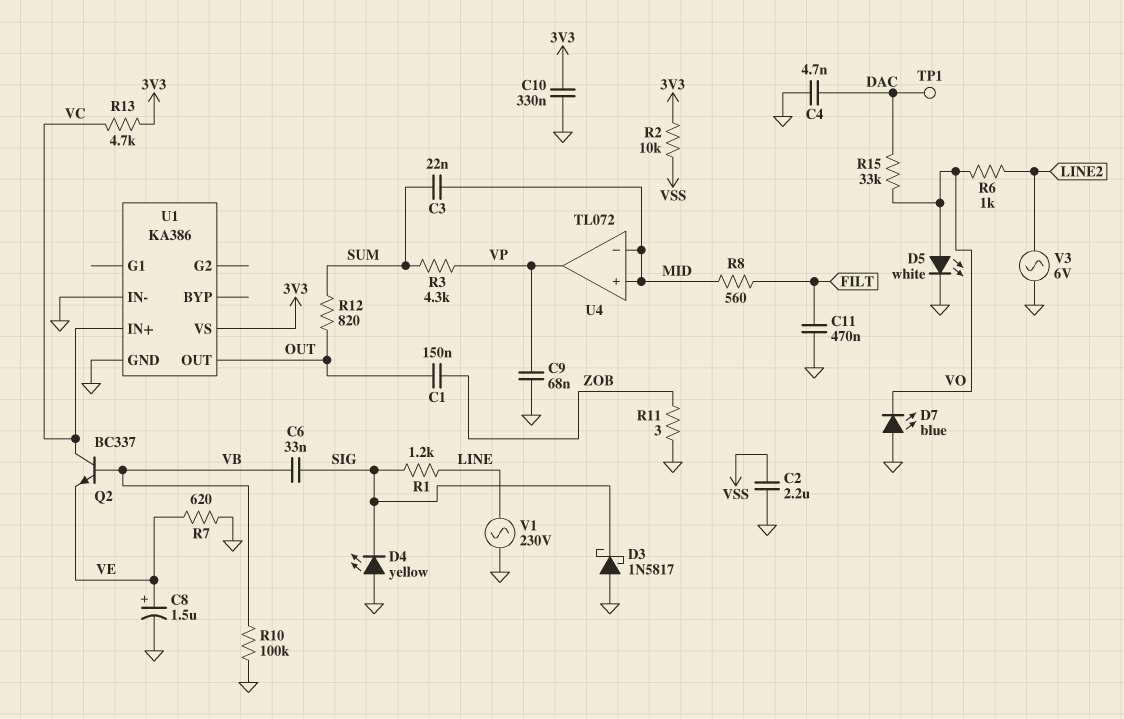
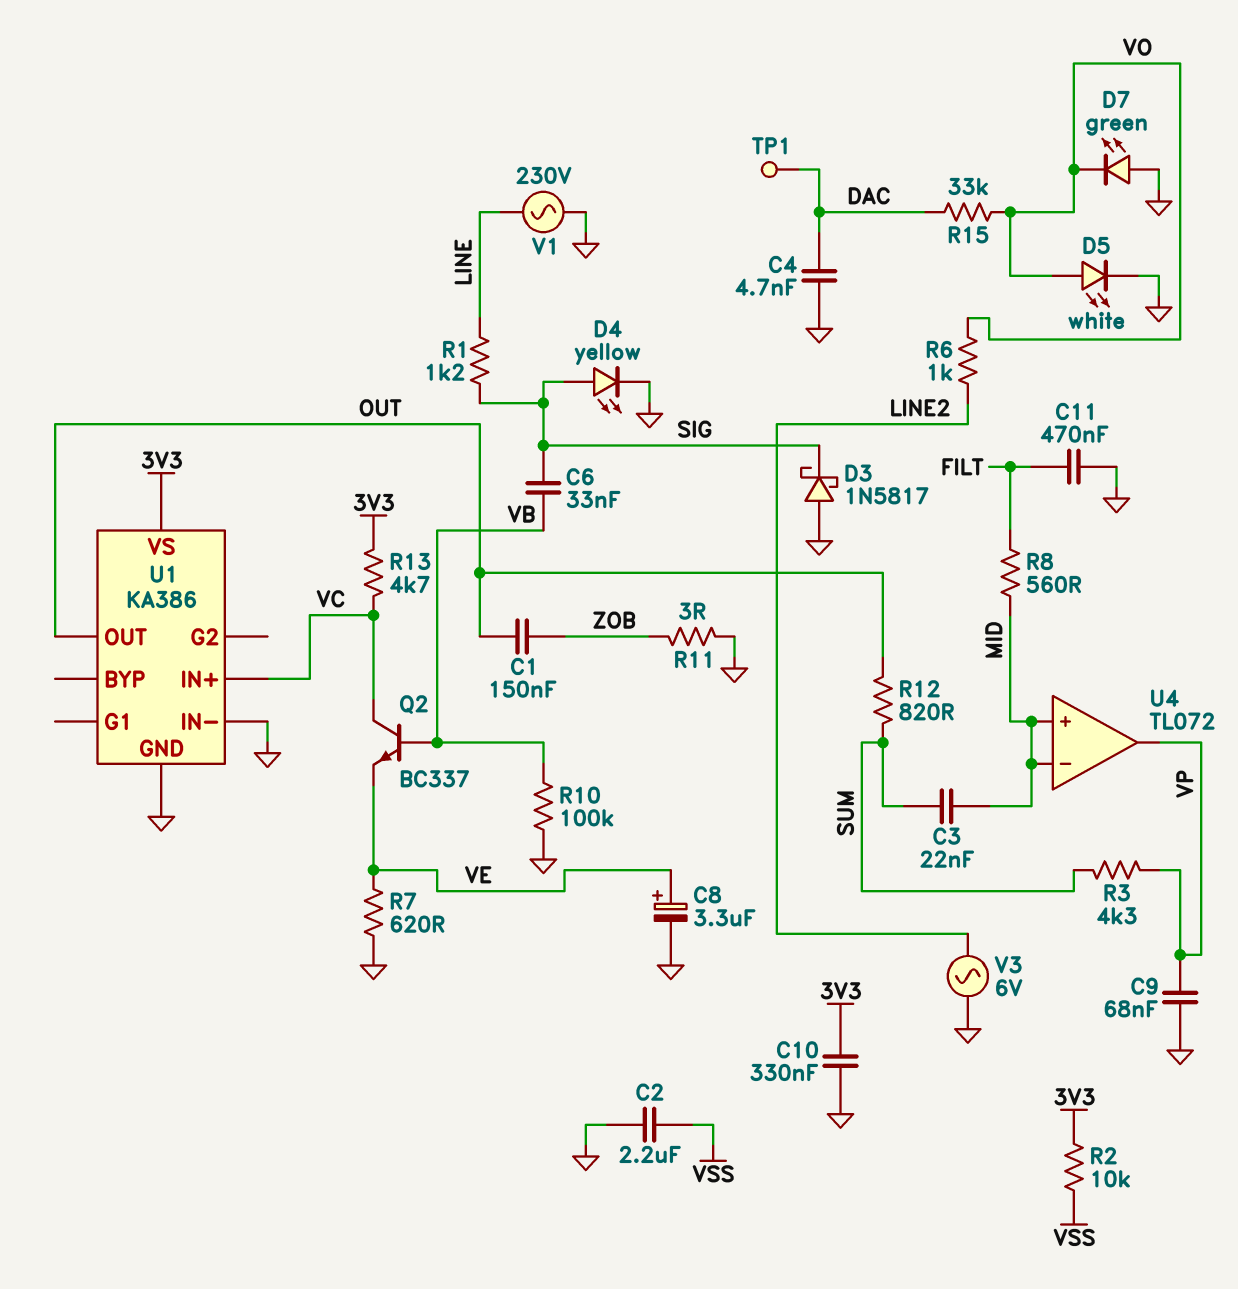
C8: 1.5uF (plus VE, minus GND) -> 3.3uF (plus VE, minus GND)
D4: LED yellow (A GND, K SIG) -> LED yellow (A SIG, K GND)
D7: LED blue (A GND, K VO) -> LED green (A GND, K VO)

